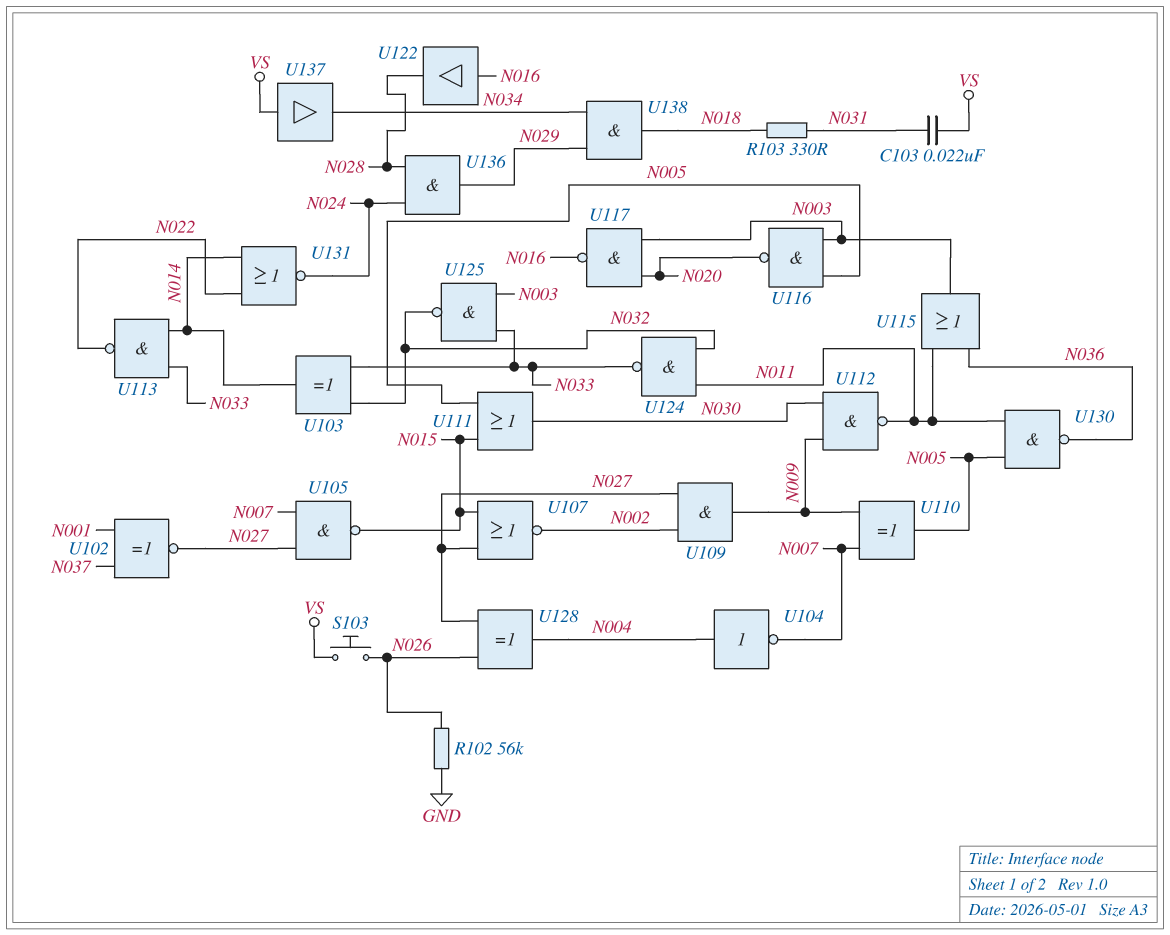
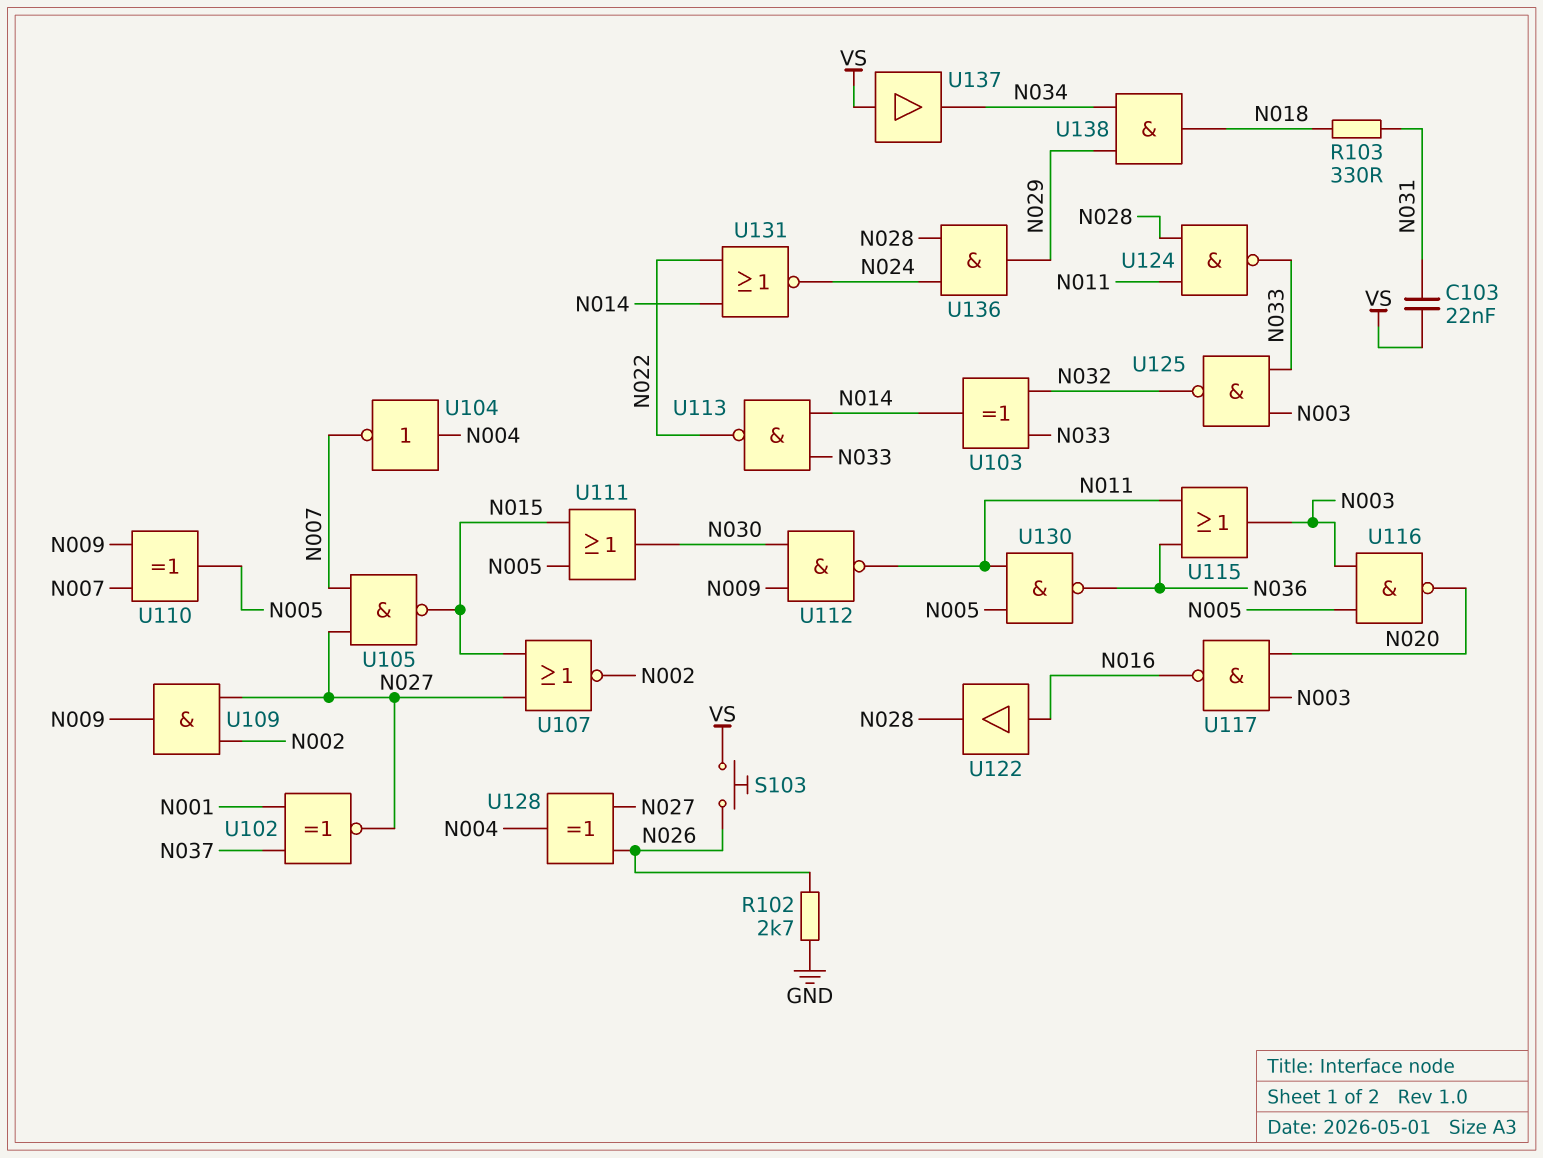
R102: 56k (GND, N026) -> 2.7k (GND, N026)
U124: NAND (in N011, in N032, out N033) -> NAND (in N011, in N028, out N033)

